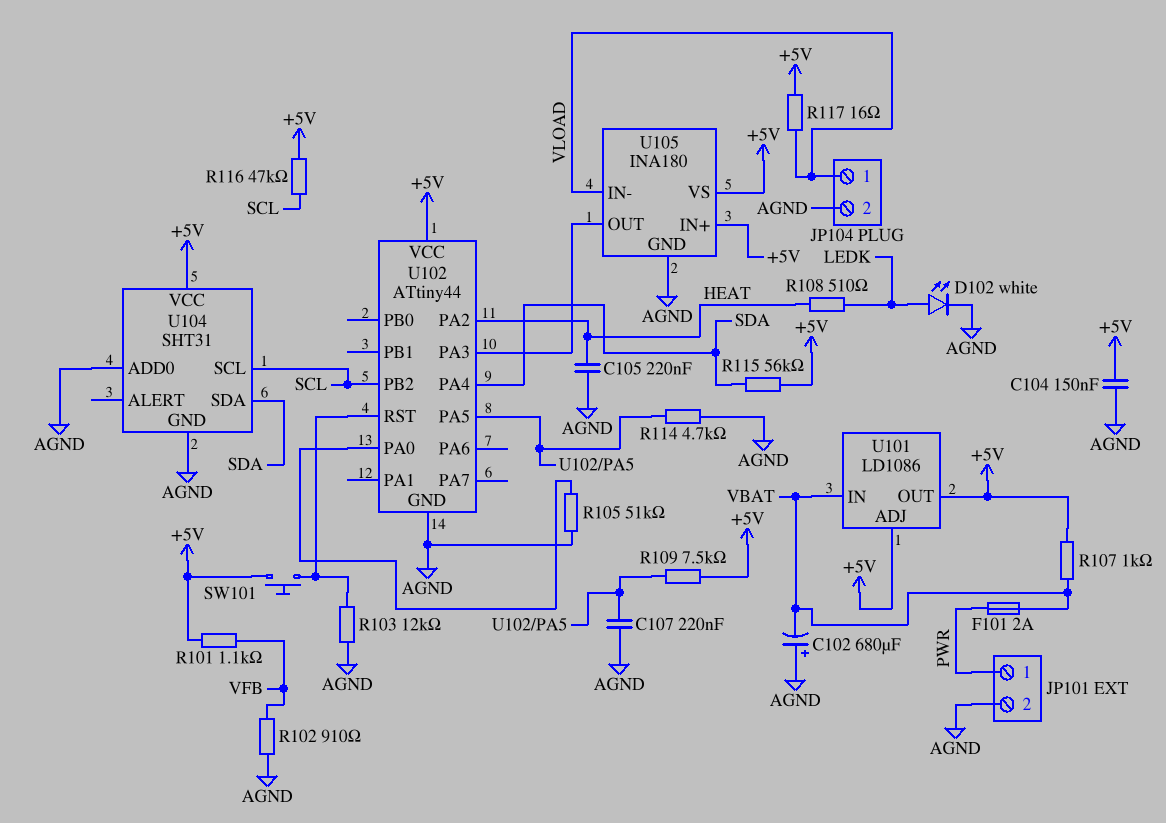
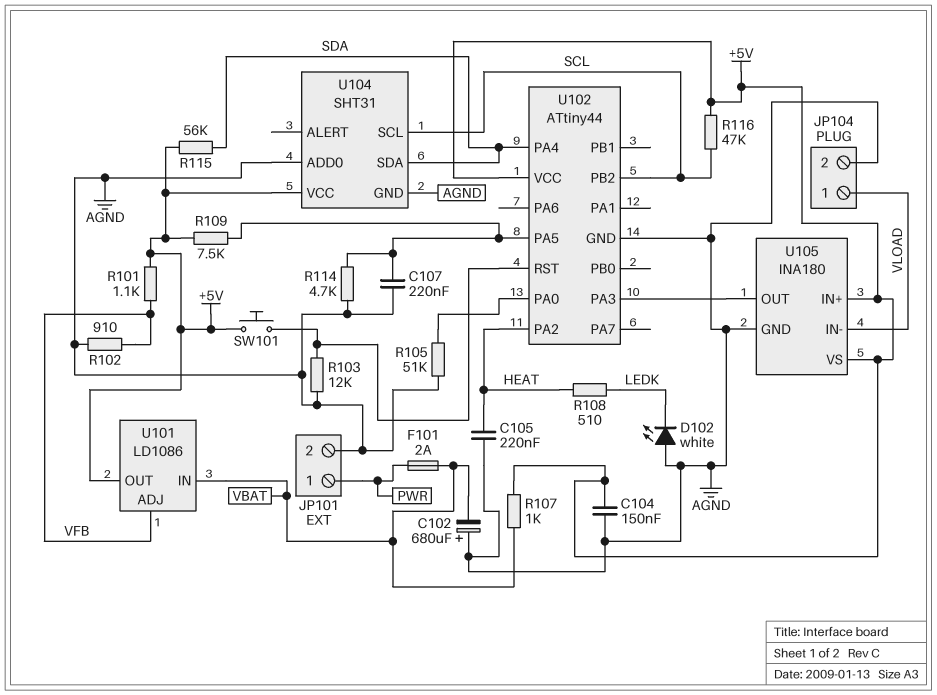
D102: LED white (A LEDK, K AGND) -> LED white (A AGND, K LEDK)
R117: 16 (+5V, VLOAD) -> none
U101 pin ADJ: +5V -> VFB

